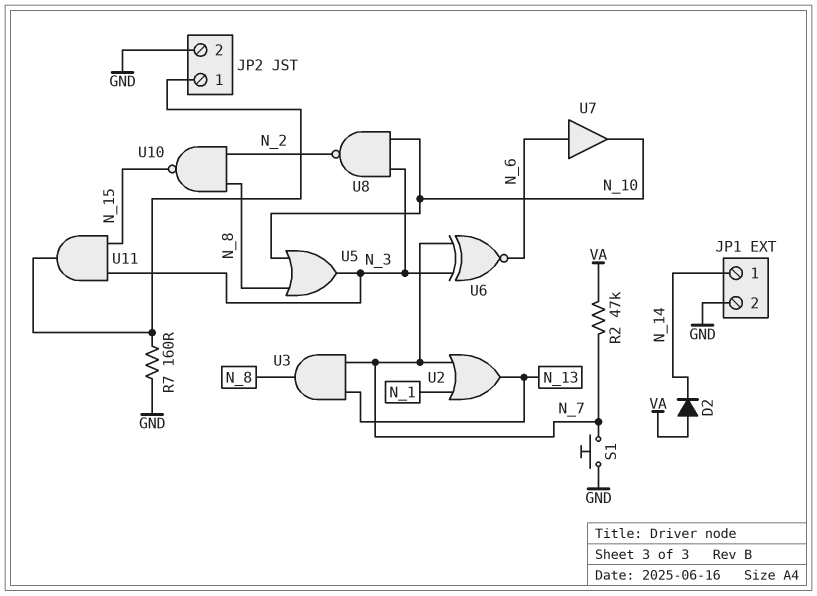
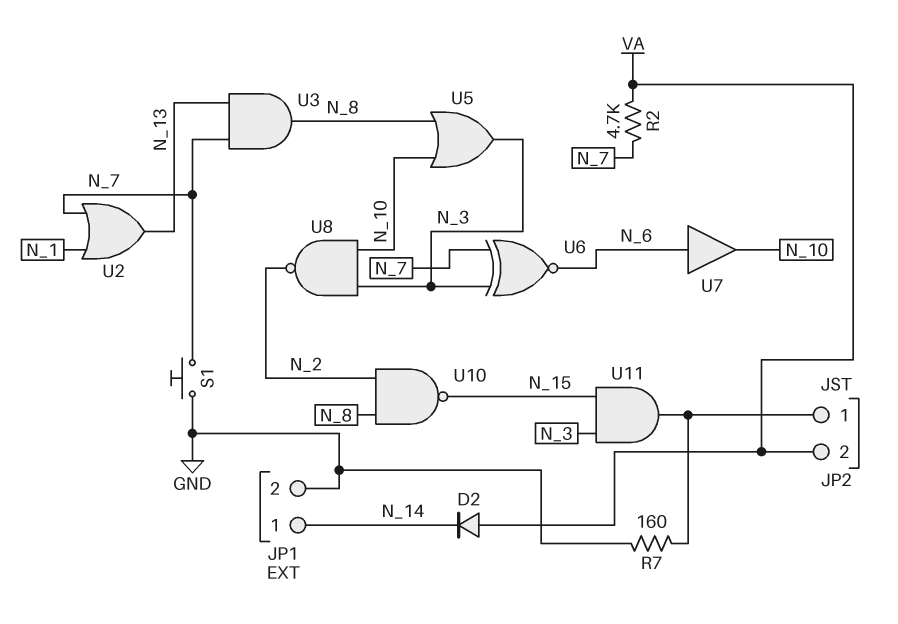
JP2 pin 2: GND -> VA
R2: 47k (N_7, VA) -> 4.7k (N_7, VA)

